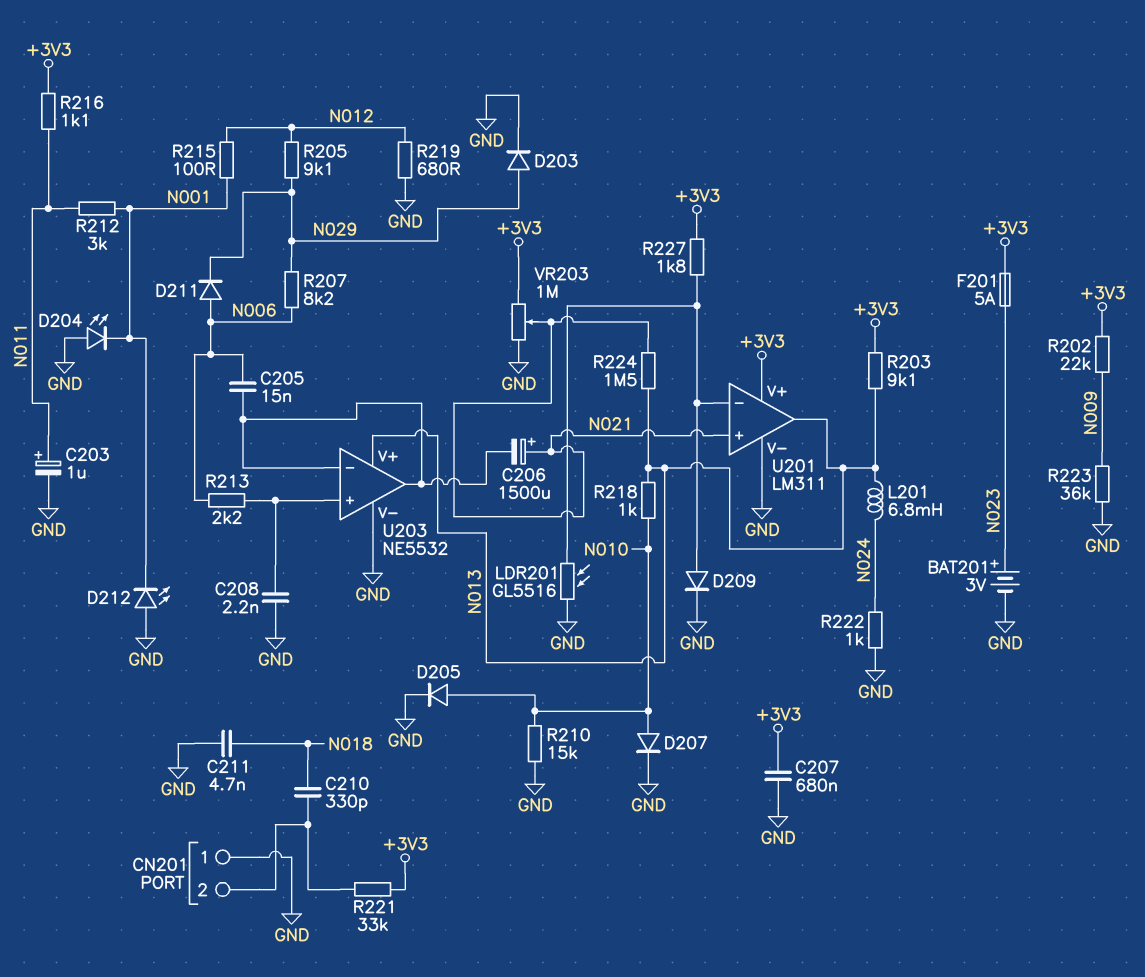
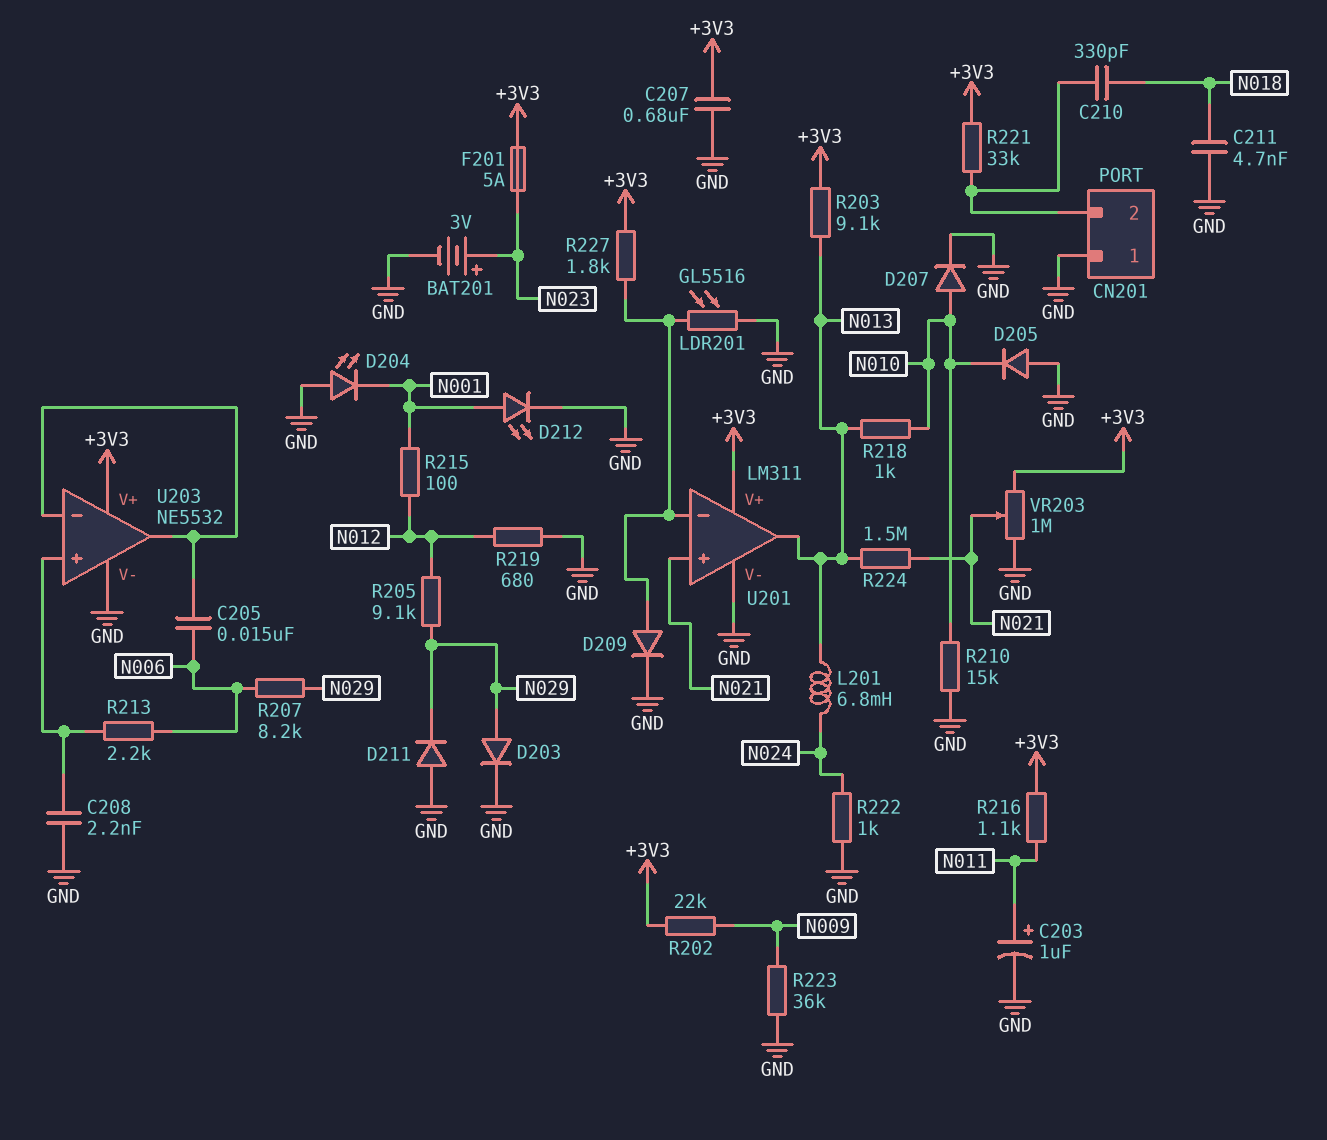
C206: 1500uF (plus N021, minus U203/in-) -> none
D205: diode (A N010, K GND) -> diode (A GND, K N010)
D211: diode (A N006, K N029) -> diode (A GND, K N029)
D212: LED (A GND, K N001) -> LED (A N001, K GND)
R212: 3k (N001, N011) -> none
U203 pin V+: N013 -> +3V3

